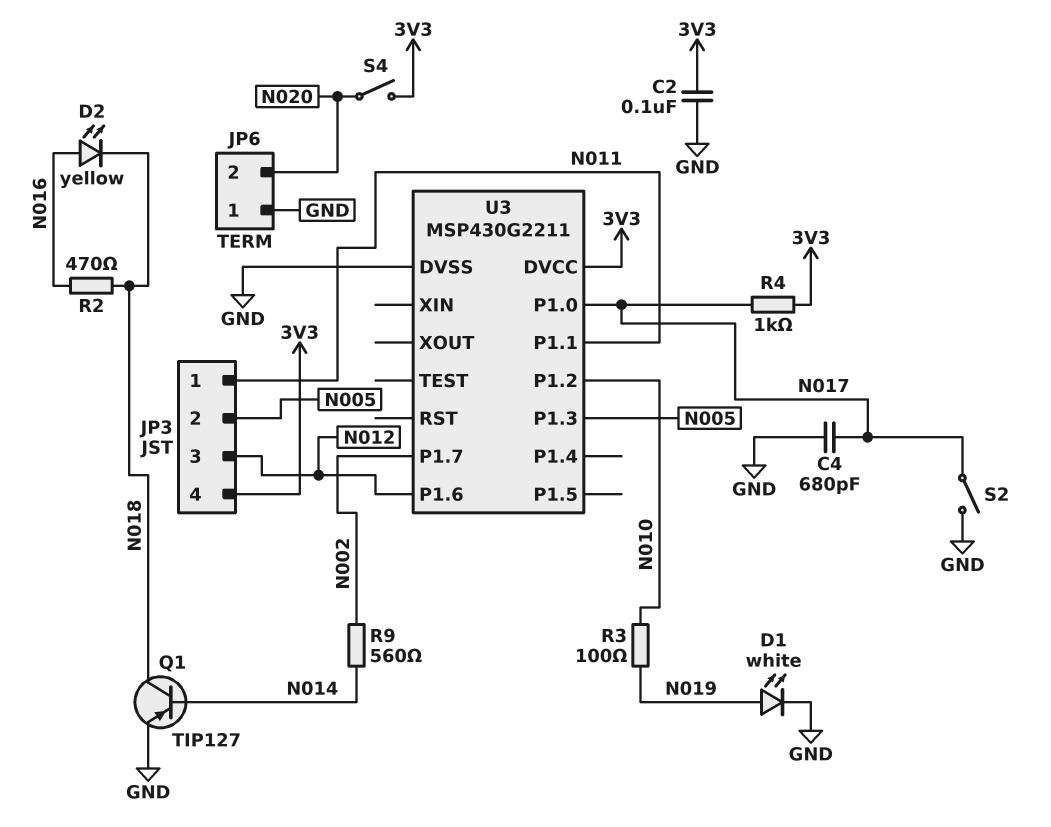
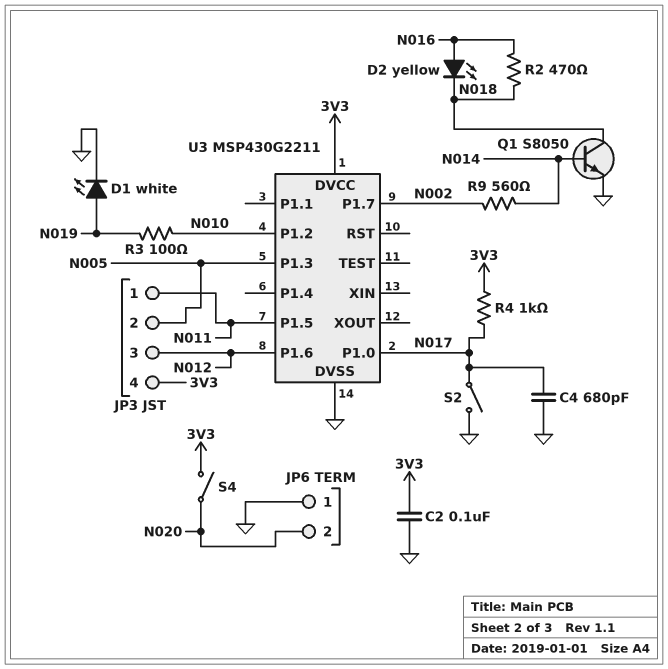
Q1: PNP TIP127 (B N014, C N018, E GND) -> NPN S8050 (B N014, C N018, E GND)
U3 pin P1.1: N011 -> none
U3 pin P1.5: none -> N011

